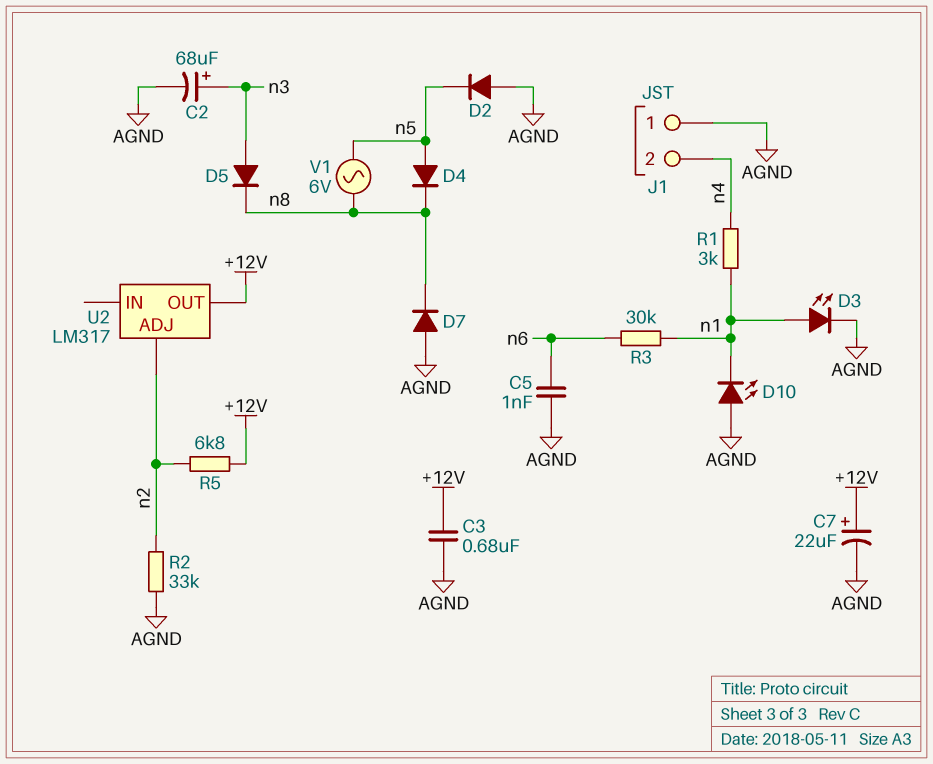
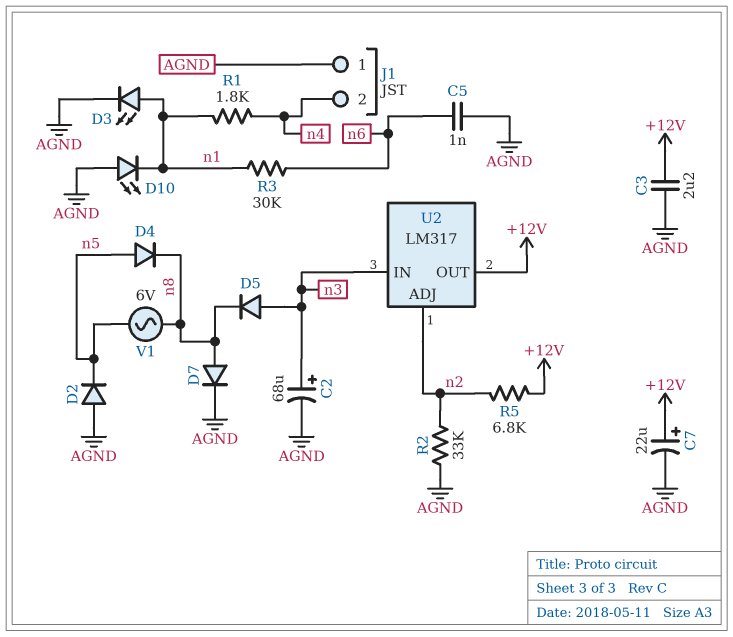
C3: 680nF (+12V, AGND) -> 2.2uF (+12V, AGND)
D7: diode (A AGND, K n8) -> diode (A n8, K AGND)
R1: 3k (n1, n4) -> 1.8k (n1, n4)
U2 pin IN: none -> n3

